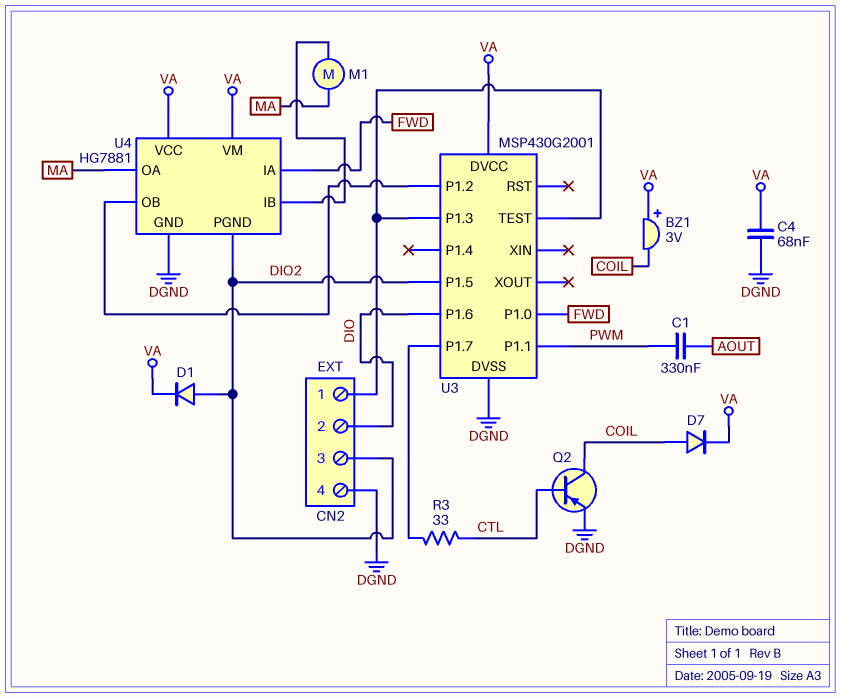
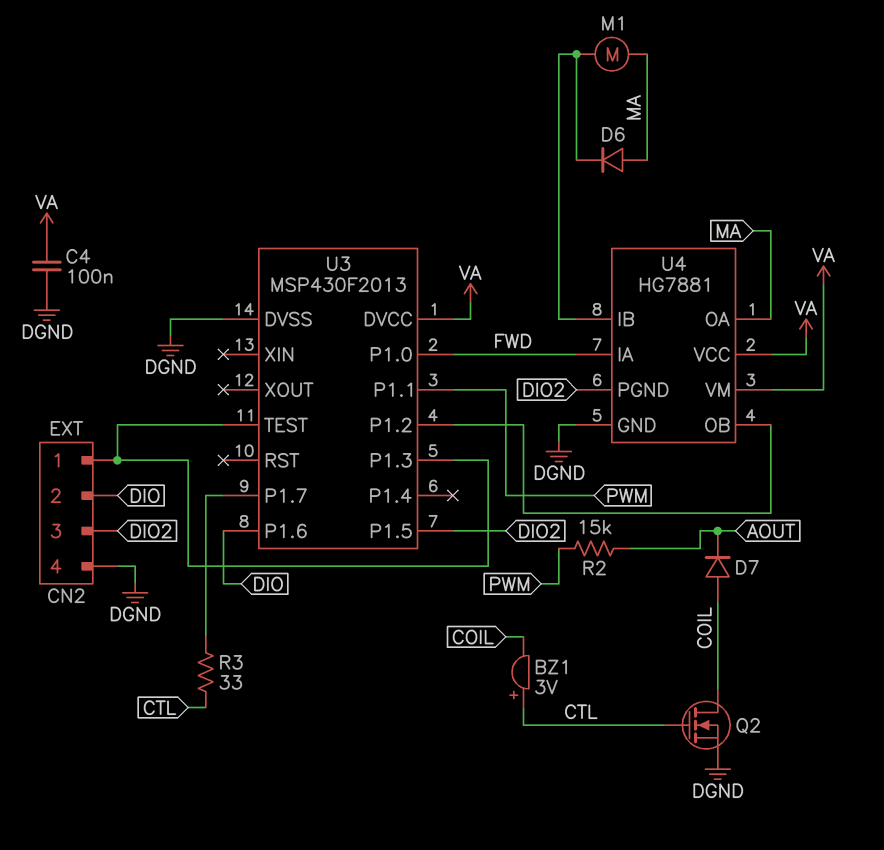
BZ1: buzzer 3V (plus VA, minus COIL) -> buzzer 3V (plus CTL, minus COIL)
C1: 330nF (AOUT, PWM) -> none
C4: 68nF (DGND, VA) -> 100nF (DGND, VA)
D1: diode (A DIO2, K VA) -> none
D6: none -> diode (A MA, K U4/IB)
D7: diode (A COIL, K VA) -> diode (A COIL, K AOUT)
Q2: PNP (B CTL, C COIL, E DGND) -> NMOS (G CTL, D COIL, S DGND)
R2: none -> 15k (AOUT, PWM)
U3: MSP430G2001 -> MSP430F2013

